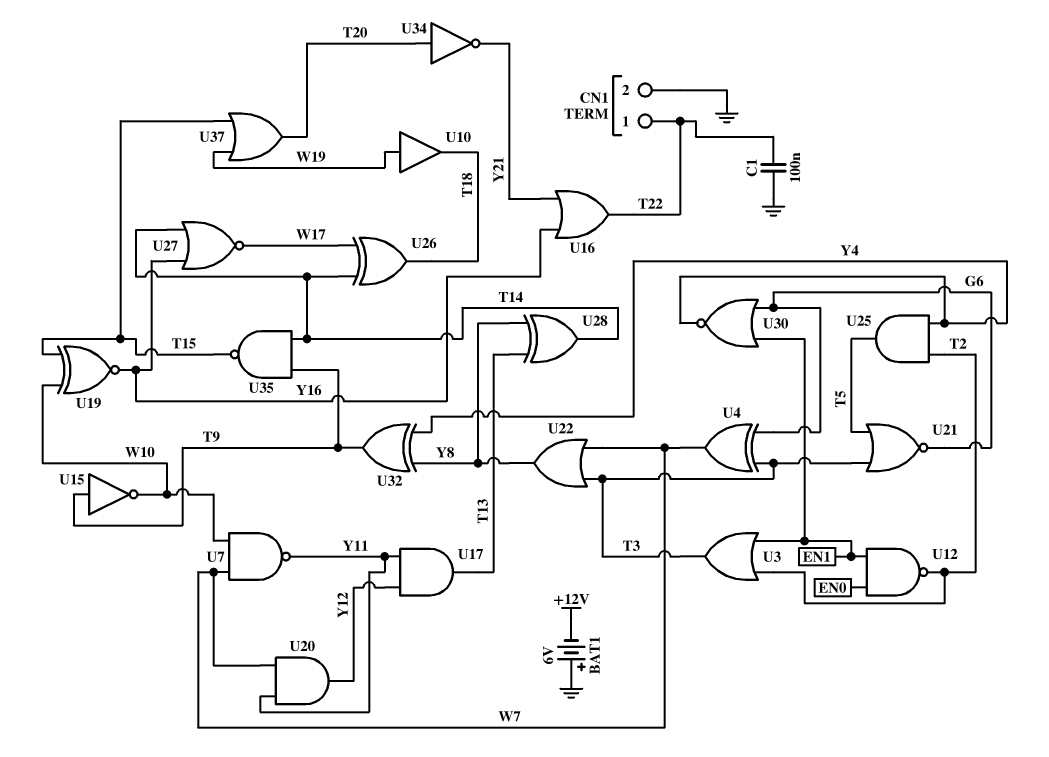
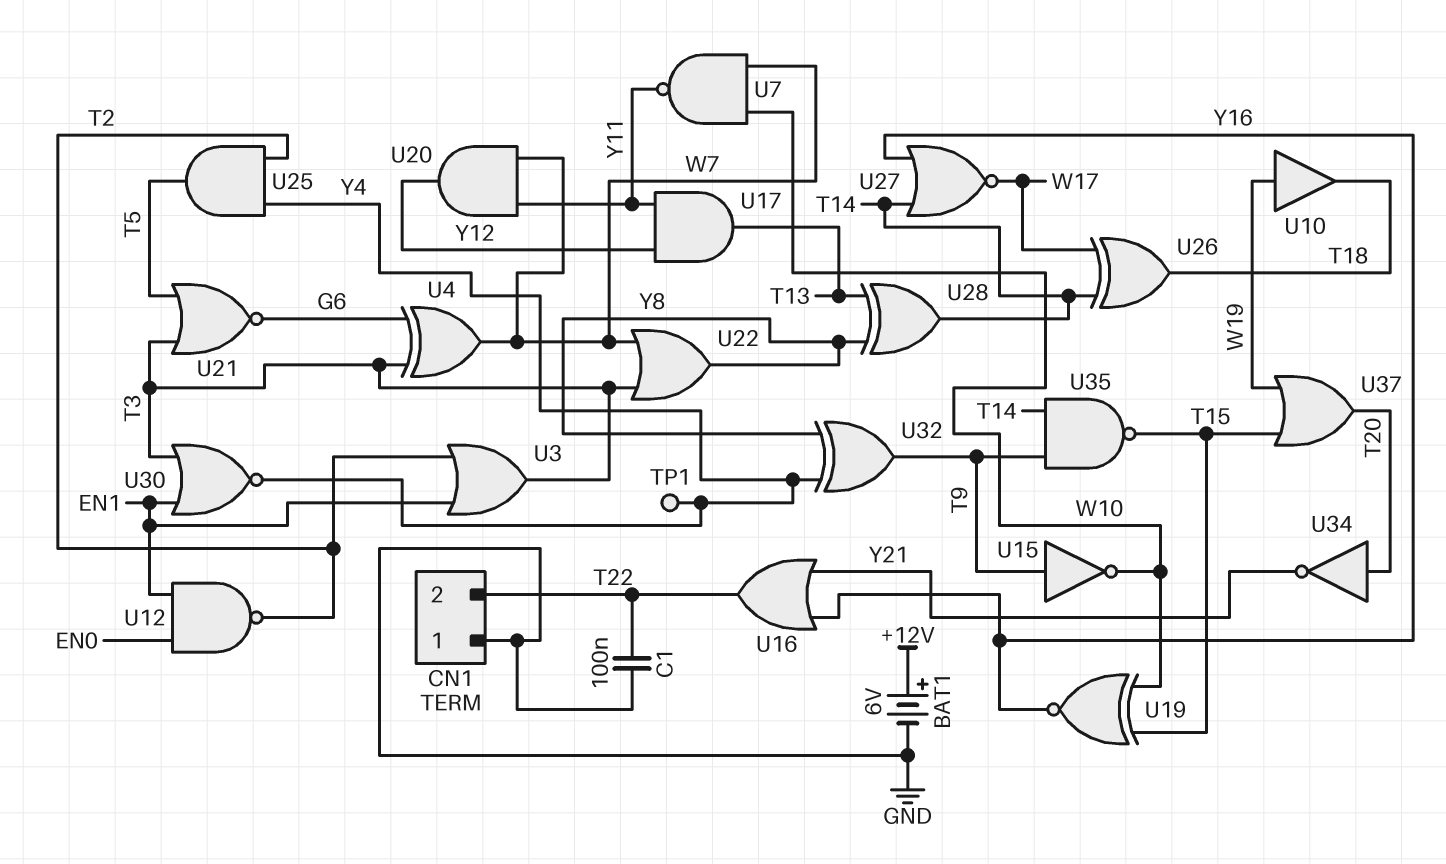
BAT1: 6V (plus GND, minus +12V) -> 6V (plus +12V, minus GND)
CN1 pin 1: T22 -> GND
CN1 pin 2: GND -> T22
TP1: none -> test point (Y4)
U30: NOR (in EN1, in G6, out Y4) -> NOR (in EN1, in T3, out Y4)

